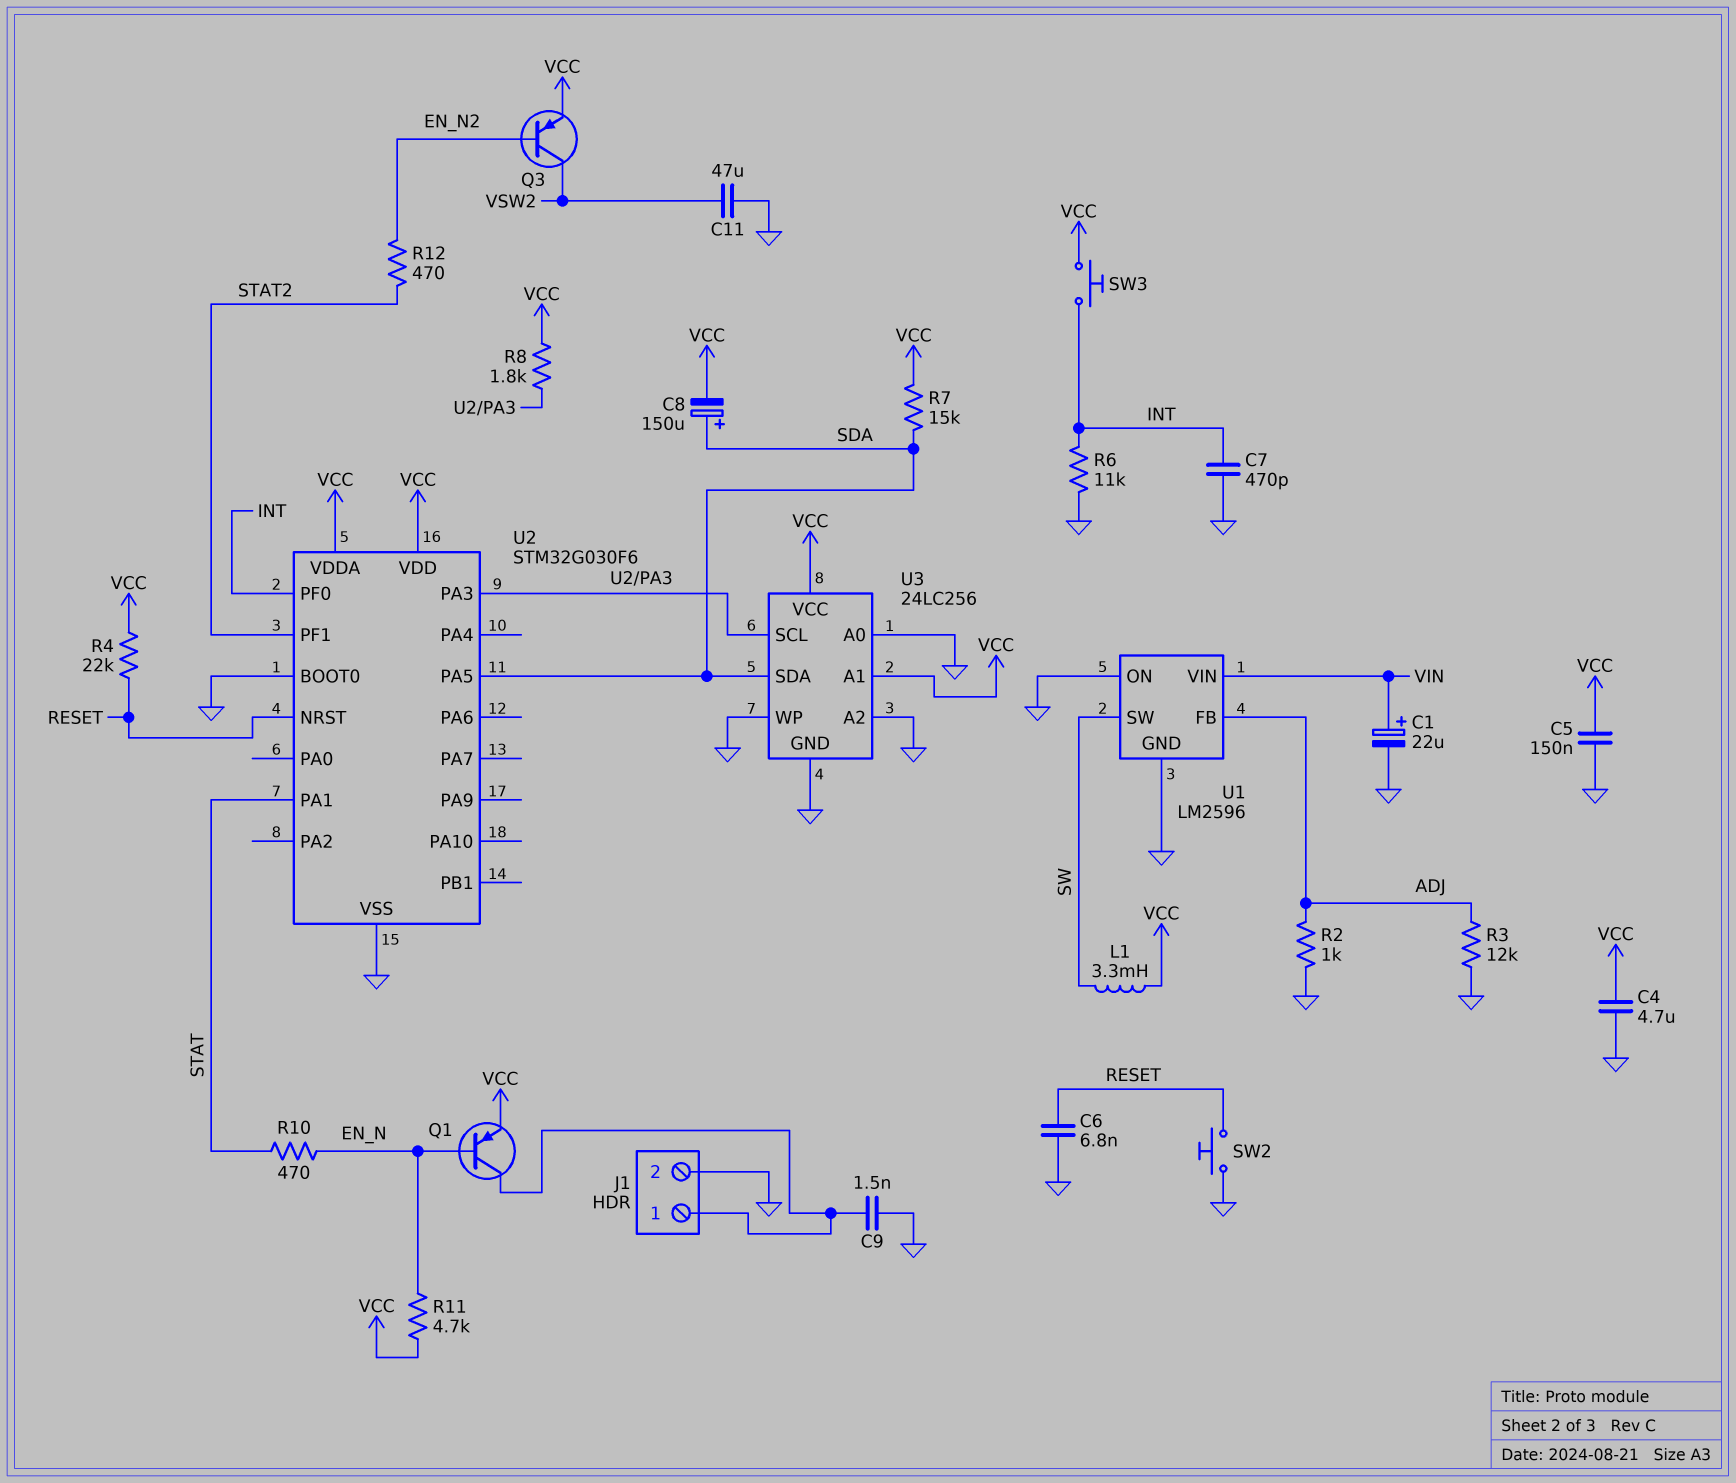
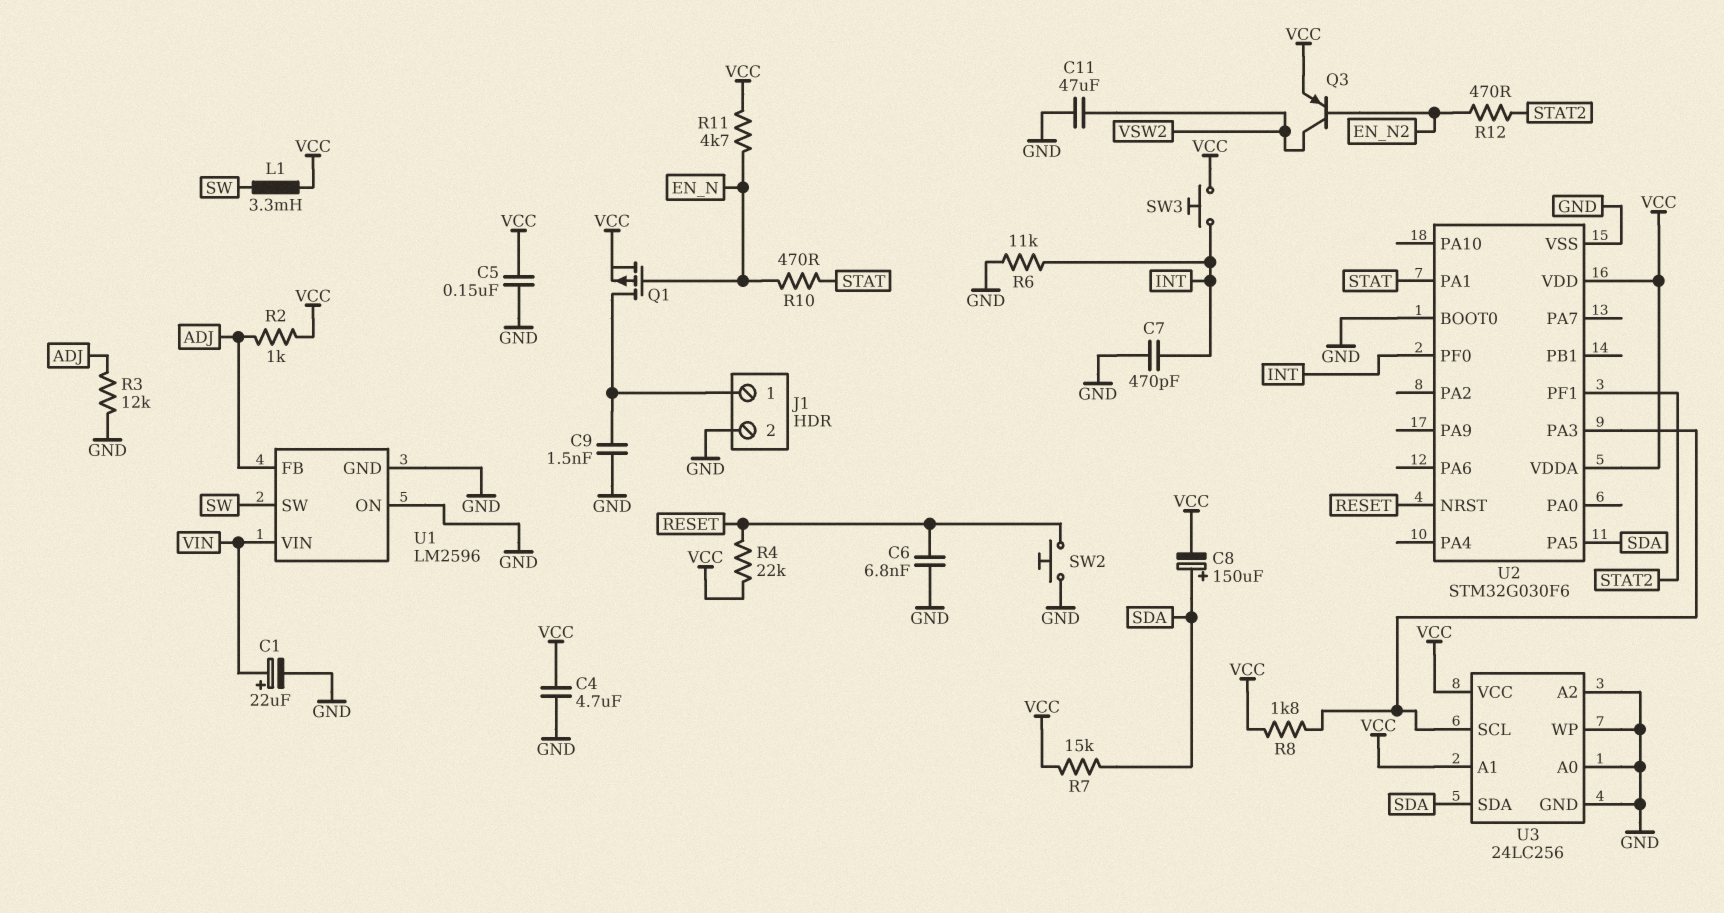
Q1: PNP (B EN_N, C J1/1, E VCC) -> PMOS (G EN_N, D J1/1, S VCC)
R2: 1k (ADJ, GND) -> 1k (ADJ, VCC)

